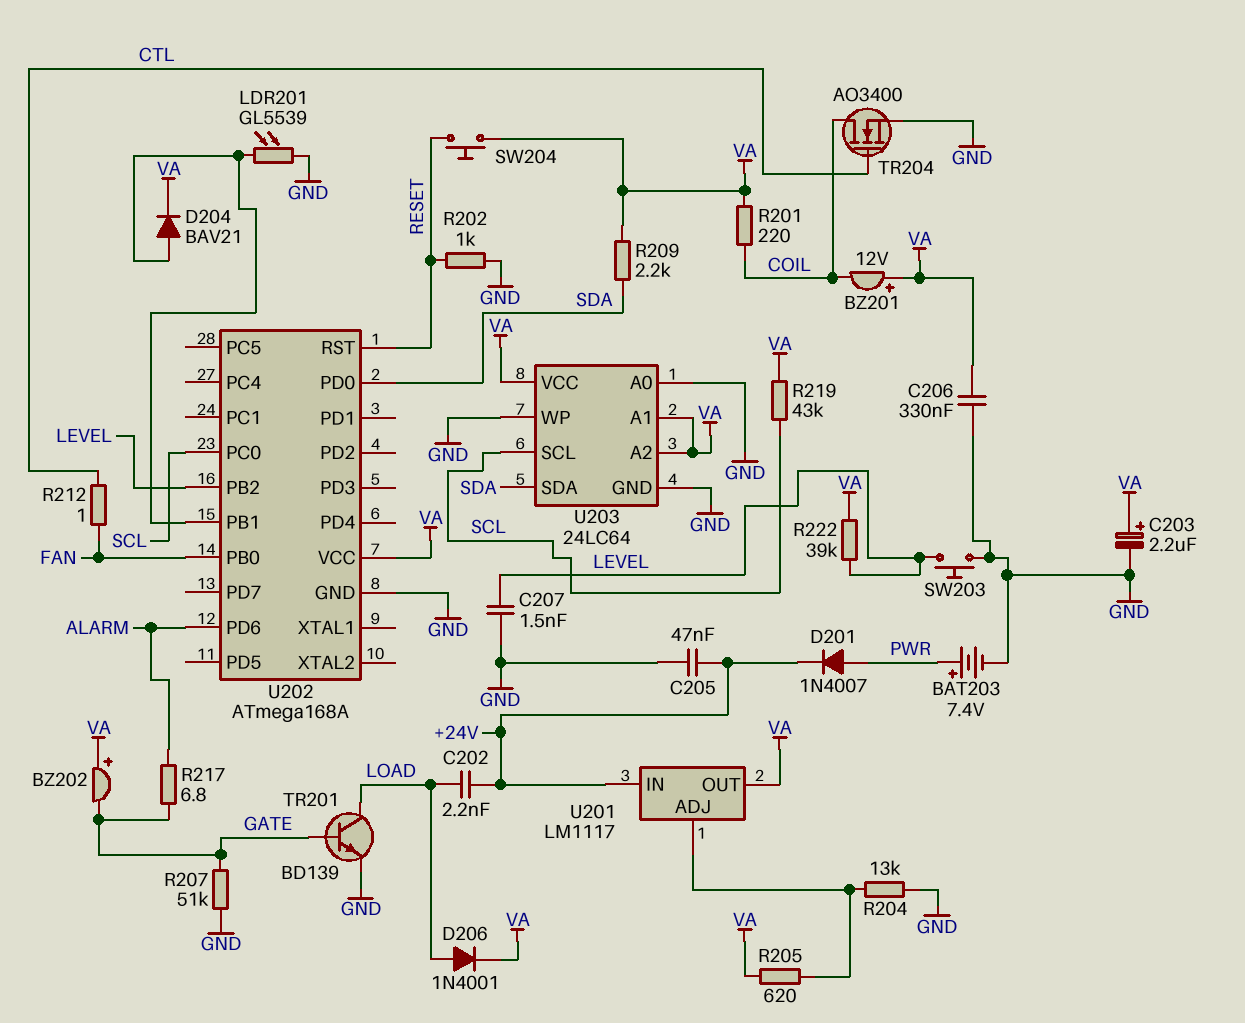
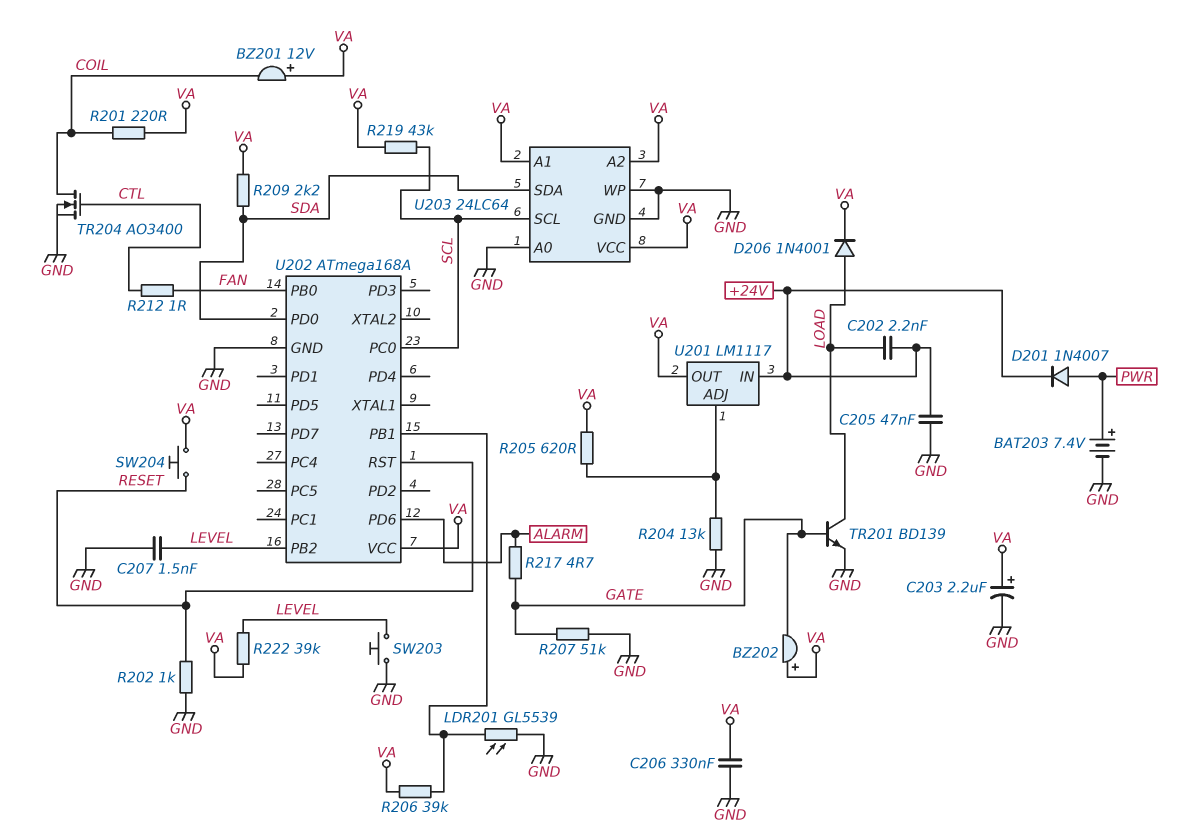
D204: diode BAV21 (A U202/PB1, K VA) -> none
R206: none -> 39k (U202/PB1, VA)
R217: 6.8 (ALARM, GATE) -> 4.7 (ALARM, GATE)

